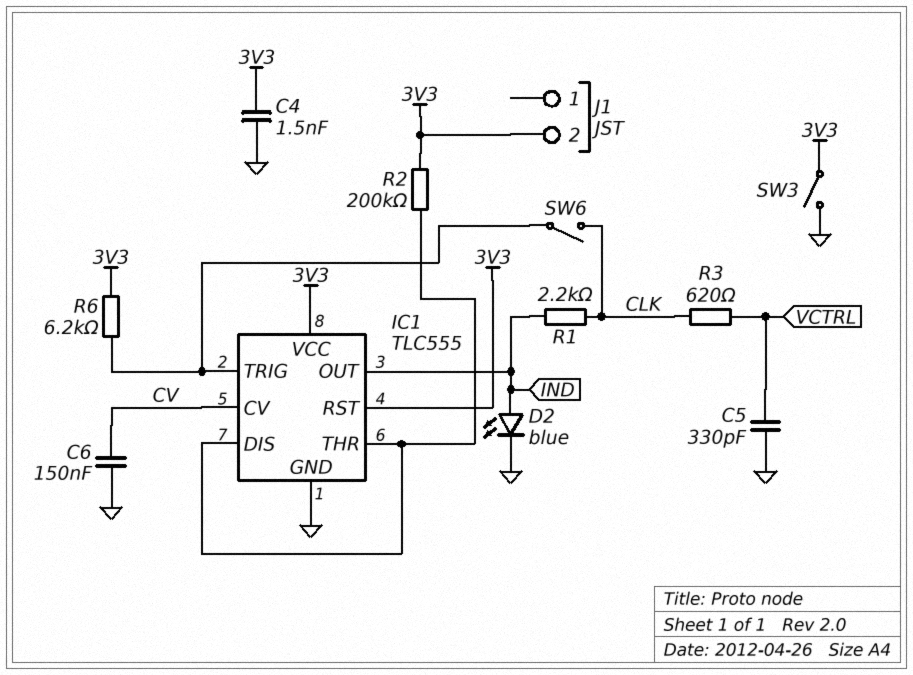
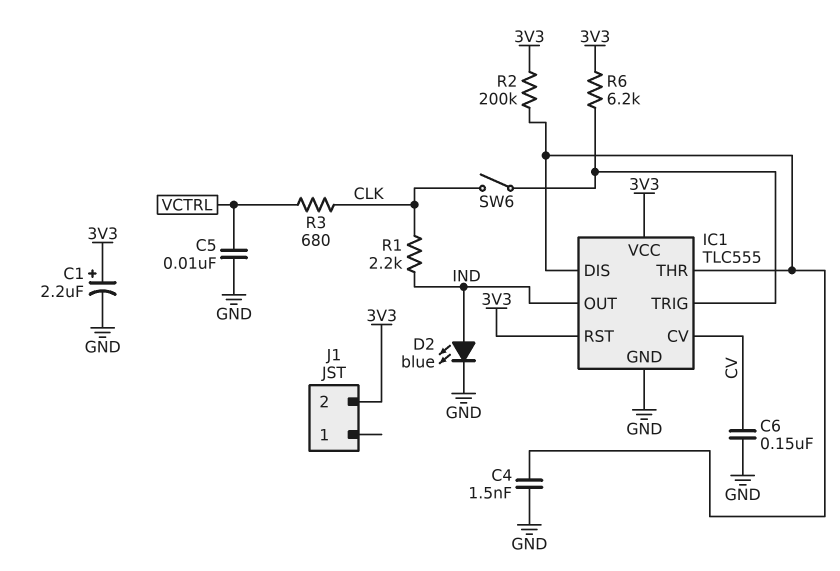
C1: none -> 2.2uF (plus 3V3, minus GND)
C4: 1.5nF (3V3, GND) -> 1.5nF (GND, IC1/DIS)
C5: 330pF (GND, VCTRL) -> 10nF (GND, VCTRL)
R3: 620 (CLK, VCTRL) -> 680 (CLK, VCTRL)
SW3: switch (3V3, GND) -> none

